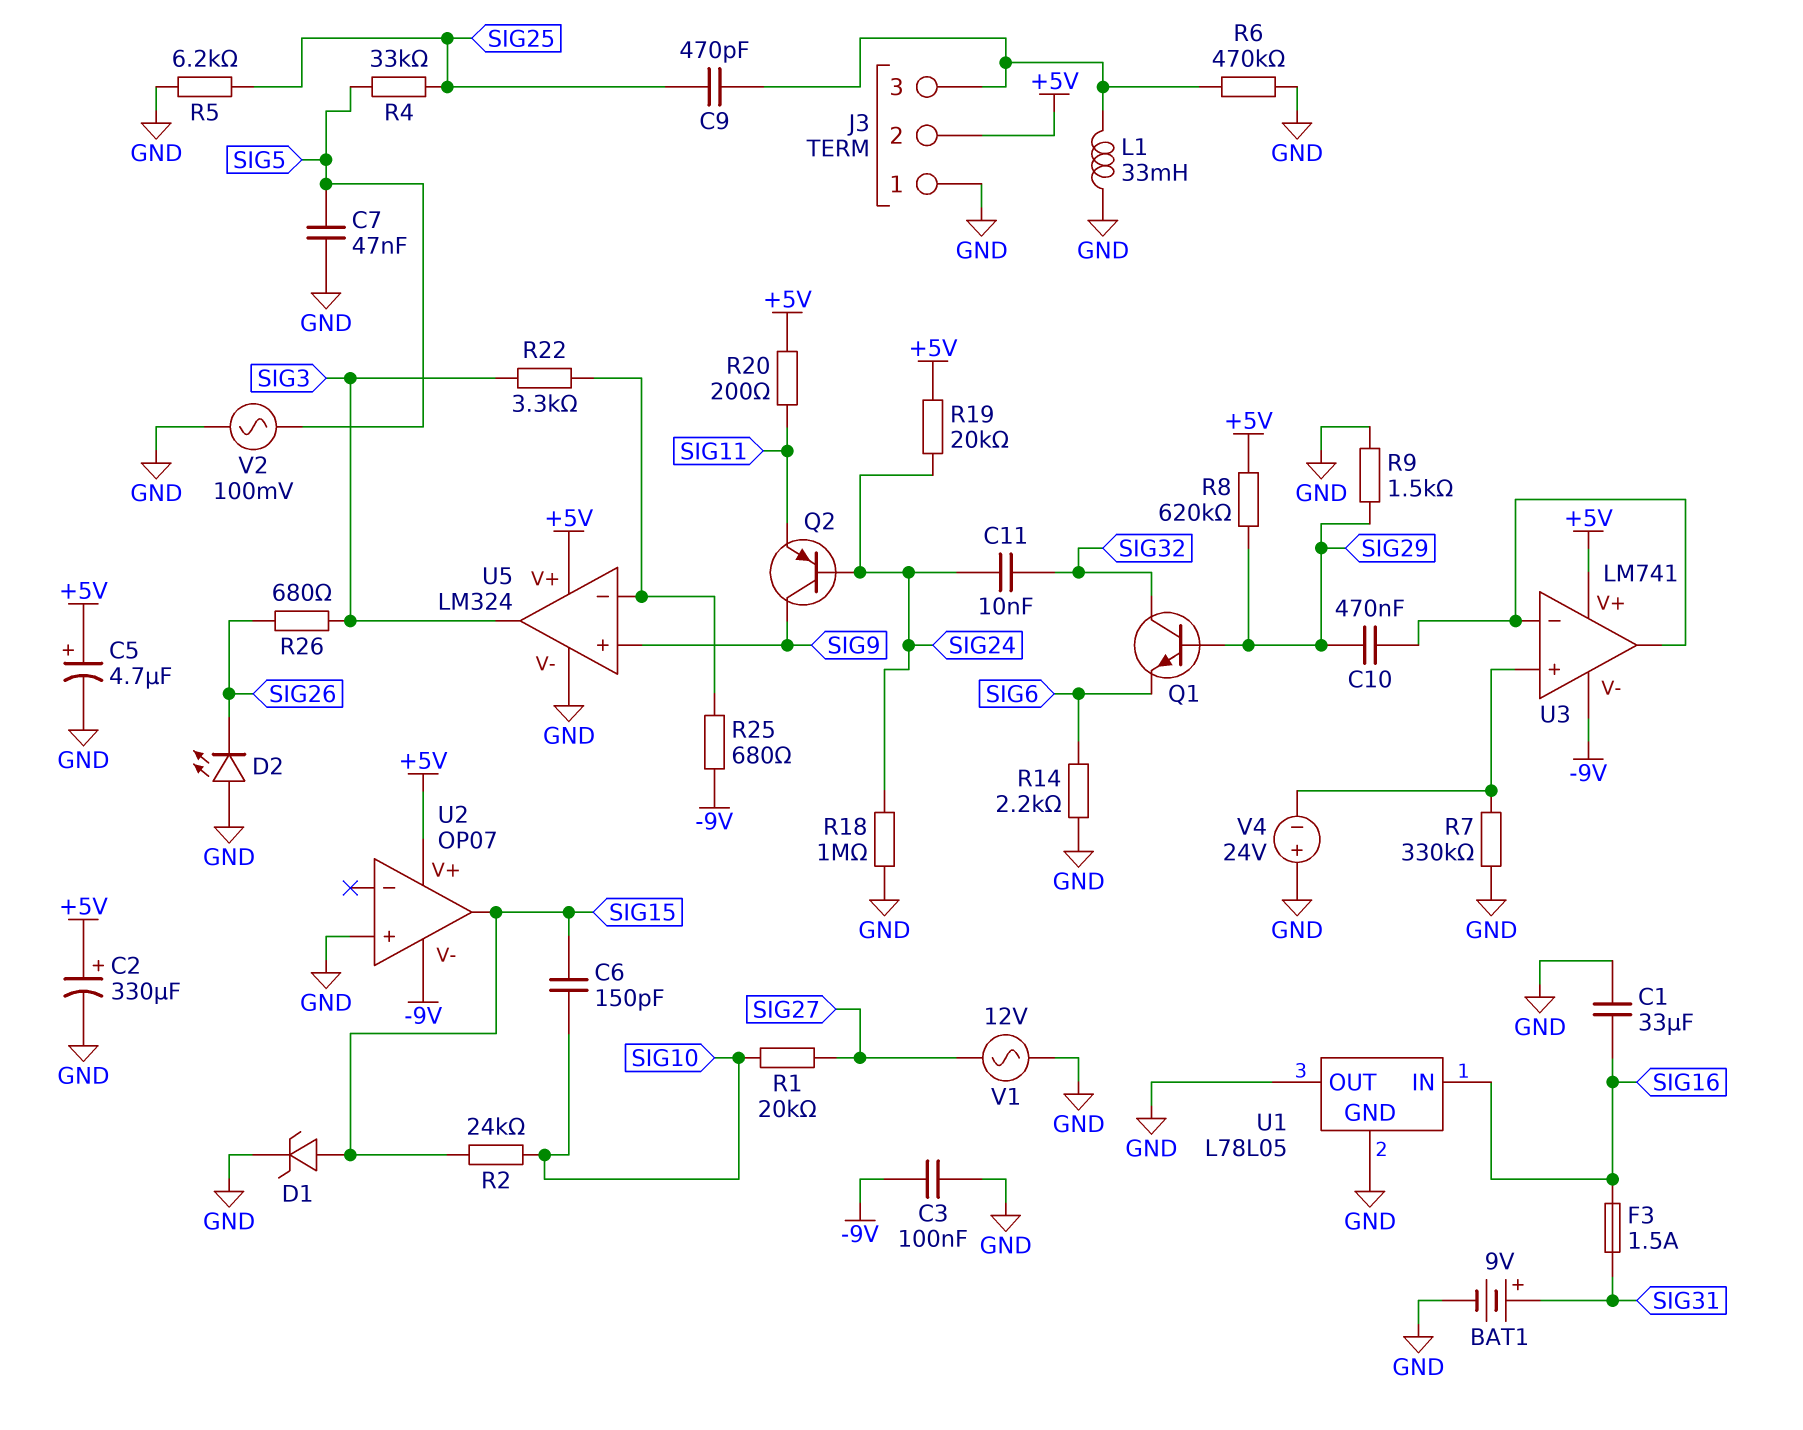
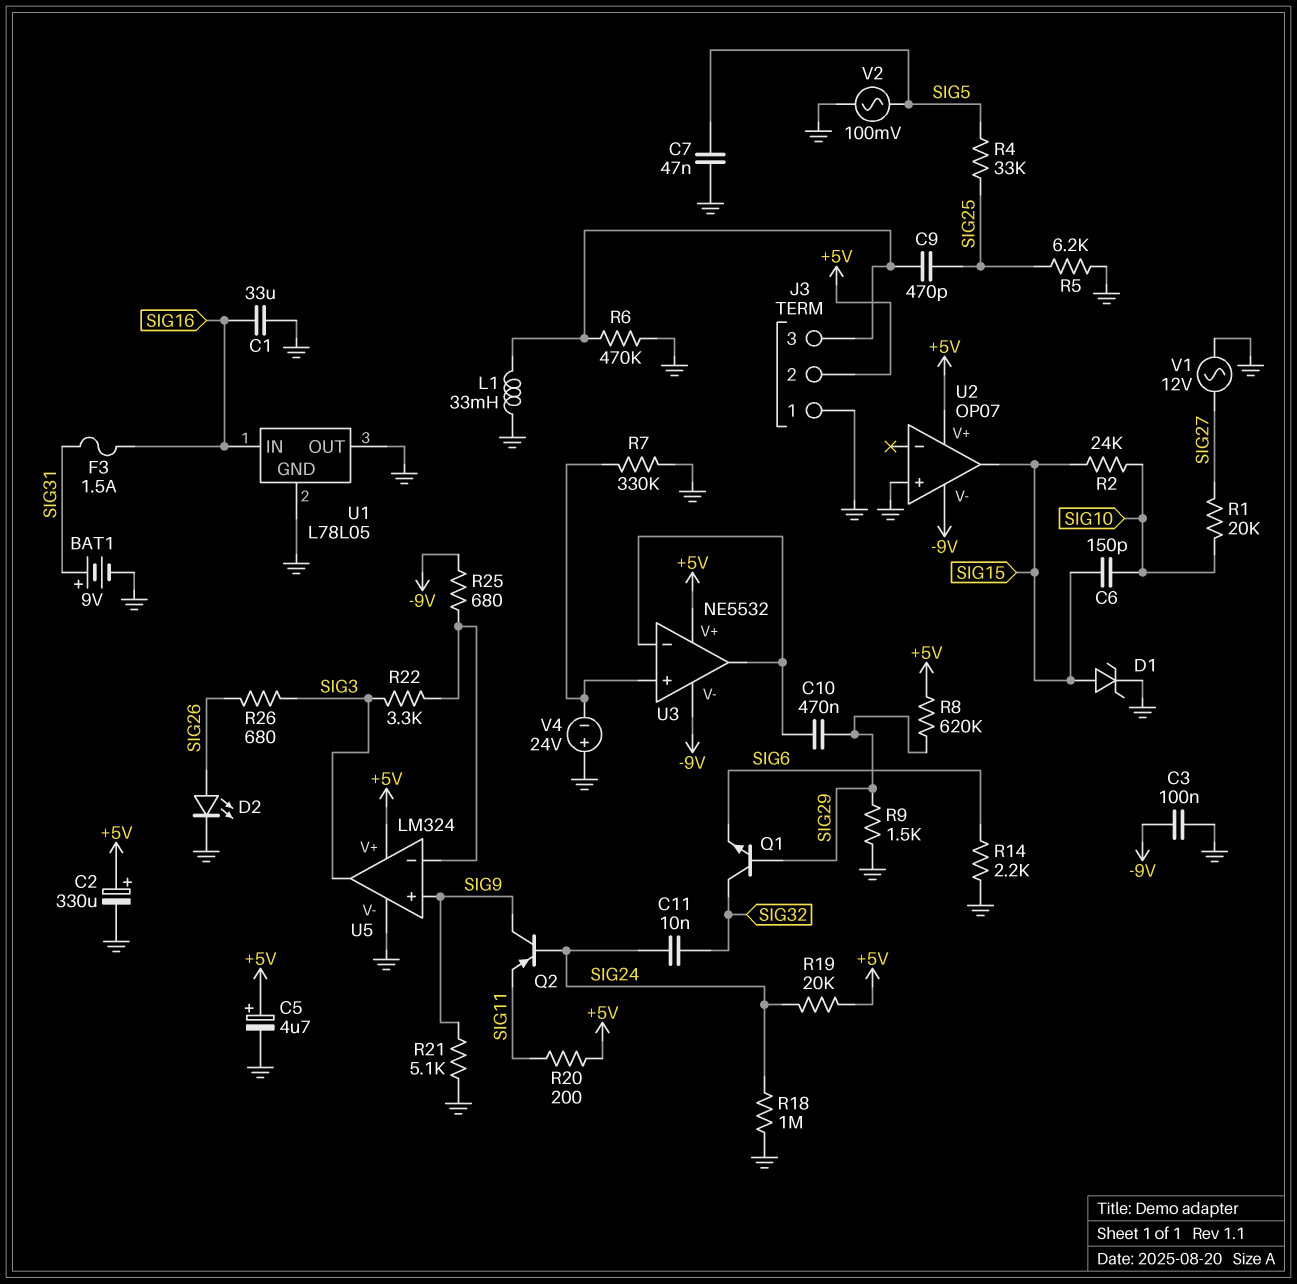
D2: LED (A GND, K SIG26) -> LED (A SIG26, K GND)
R21: none -> 5.1k (GND, SIG9)
U3: LM741 -> NE5532

